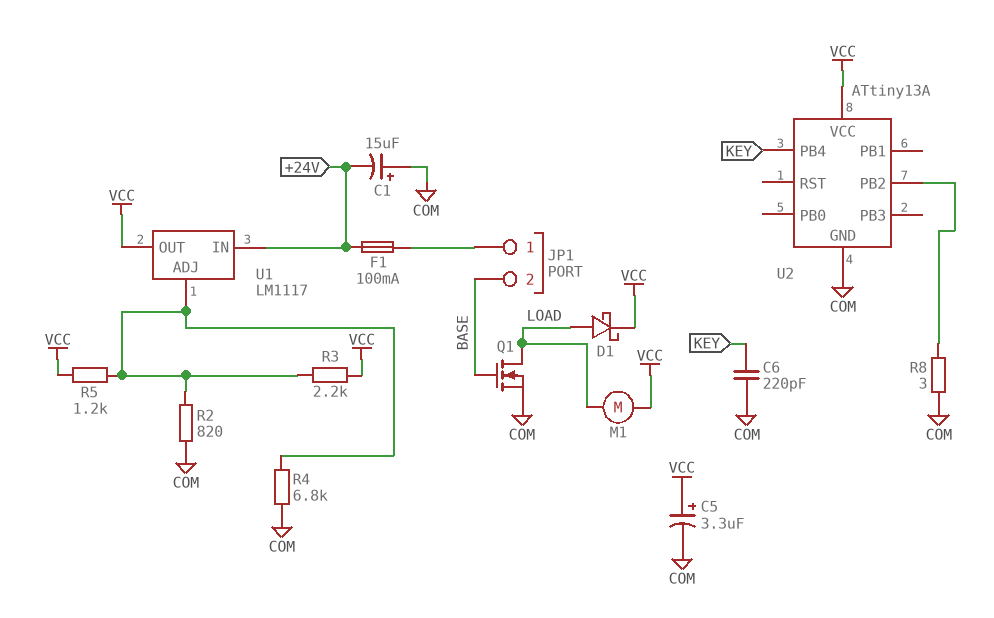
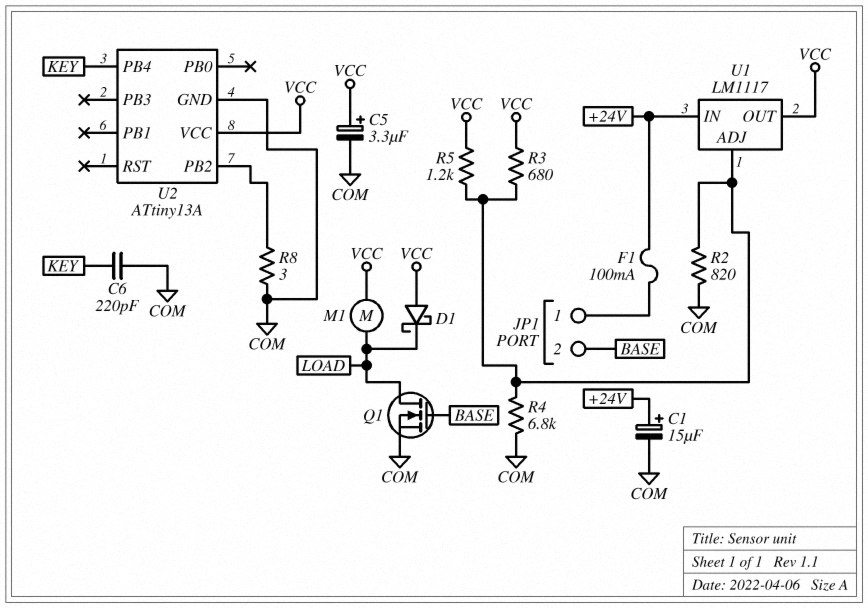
C1: 15uF (plus COM, minus +24V) -> 15uF (plus +24V, minus COM)
D1: schottky (A LOAD, K VCC) -> schottky (A VCC, K LOAD)
R3: 2.2k (U1/ADJ, VCC) -> 680 (U1/ADJ, VCC)

